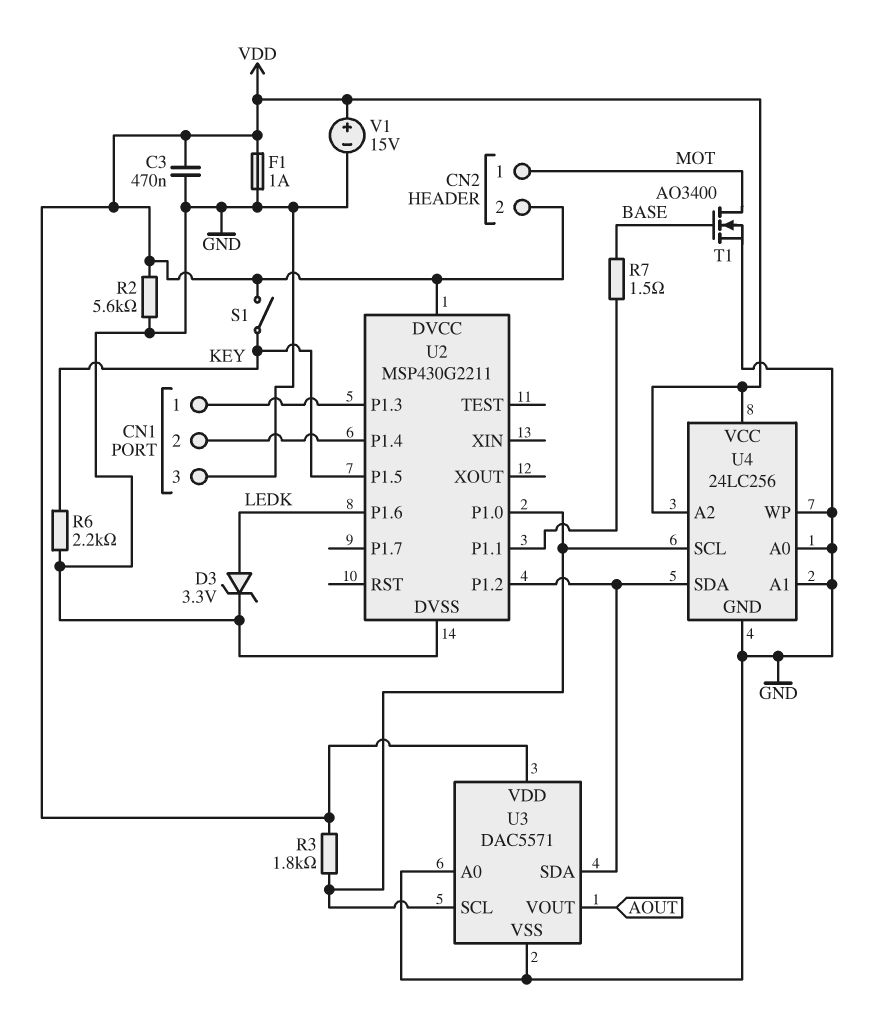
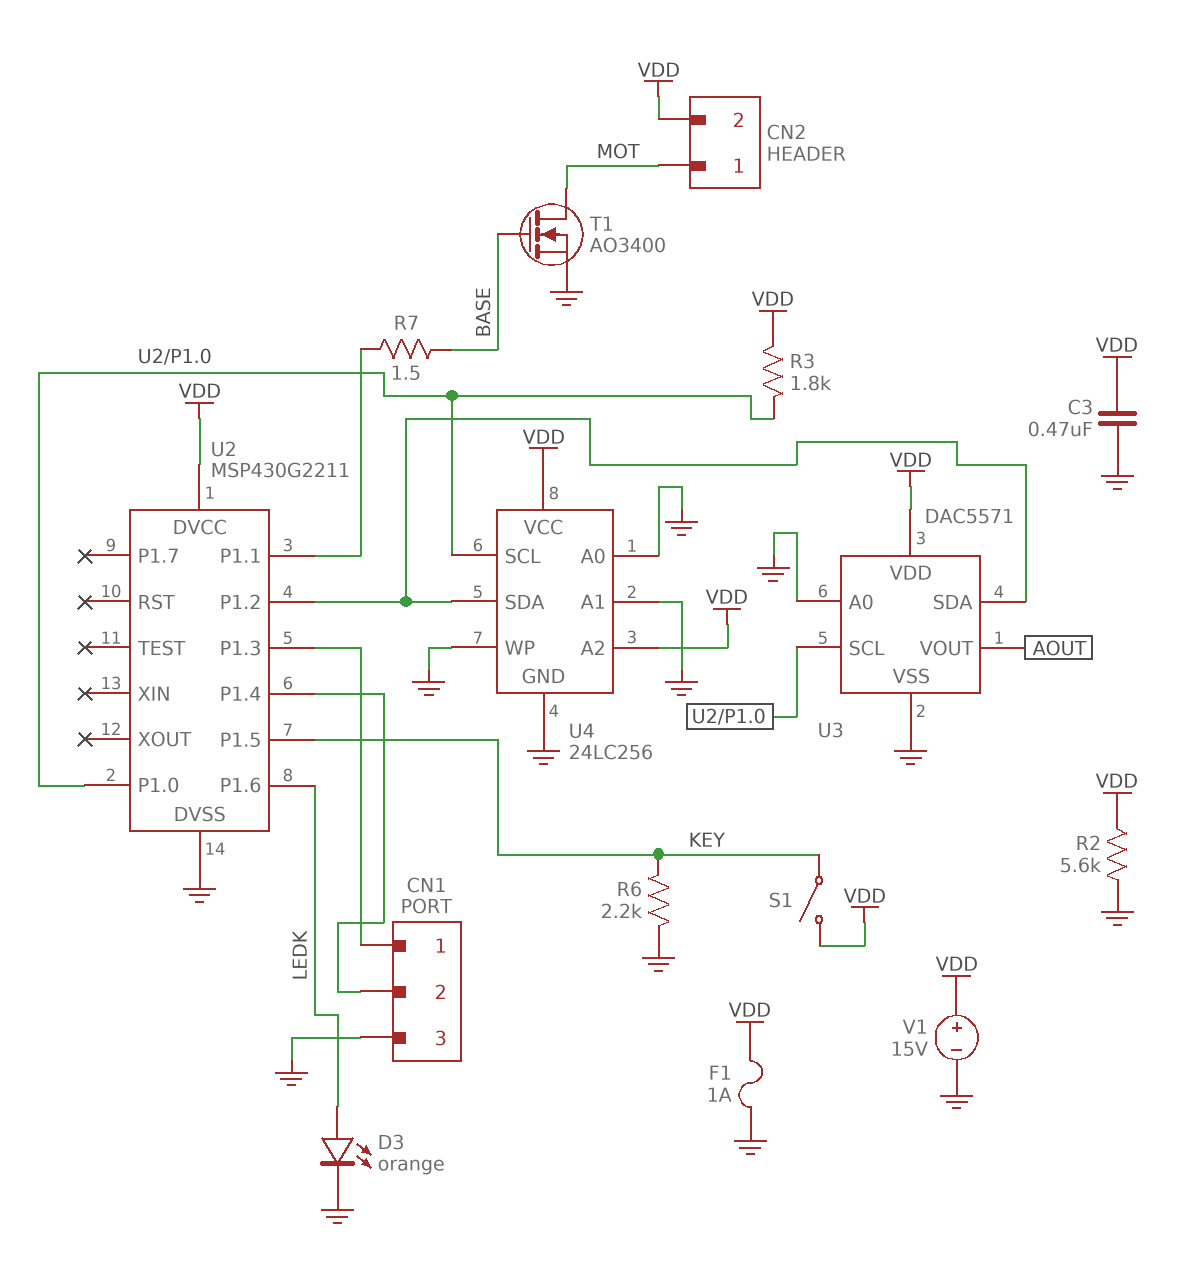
D3: zener 3.3V (A LEDK, K GND) -> LED orange (A LEDK, K GND)

